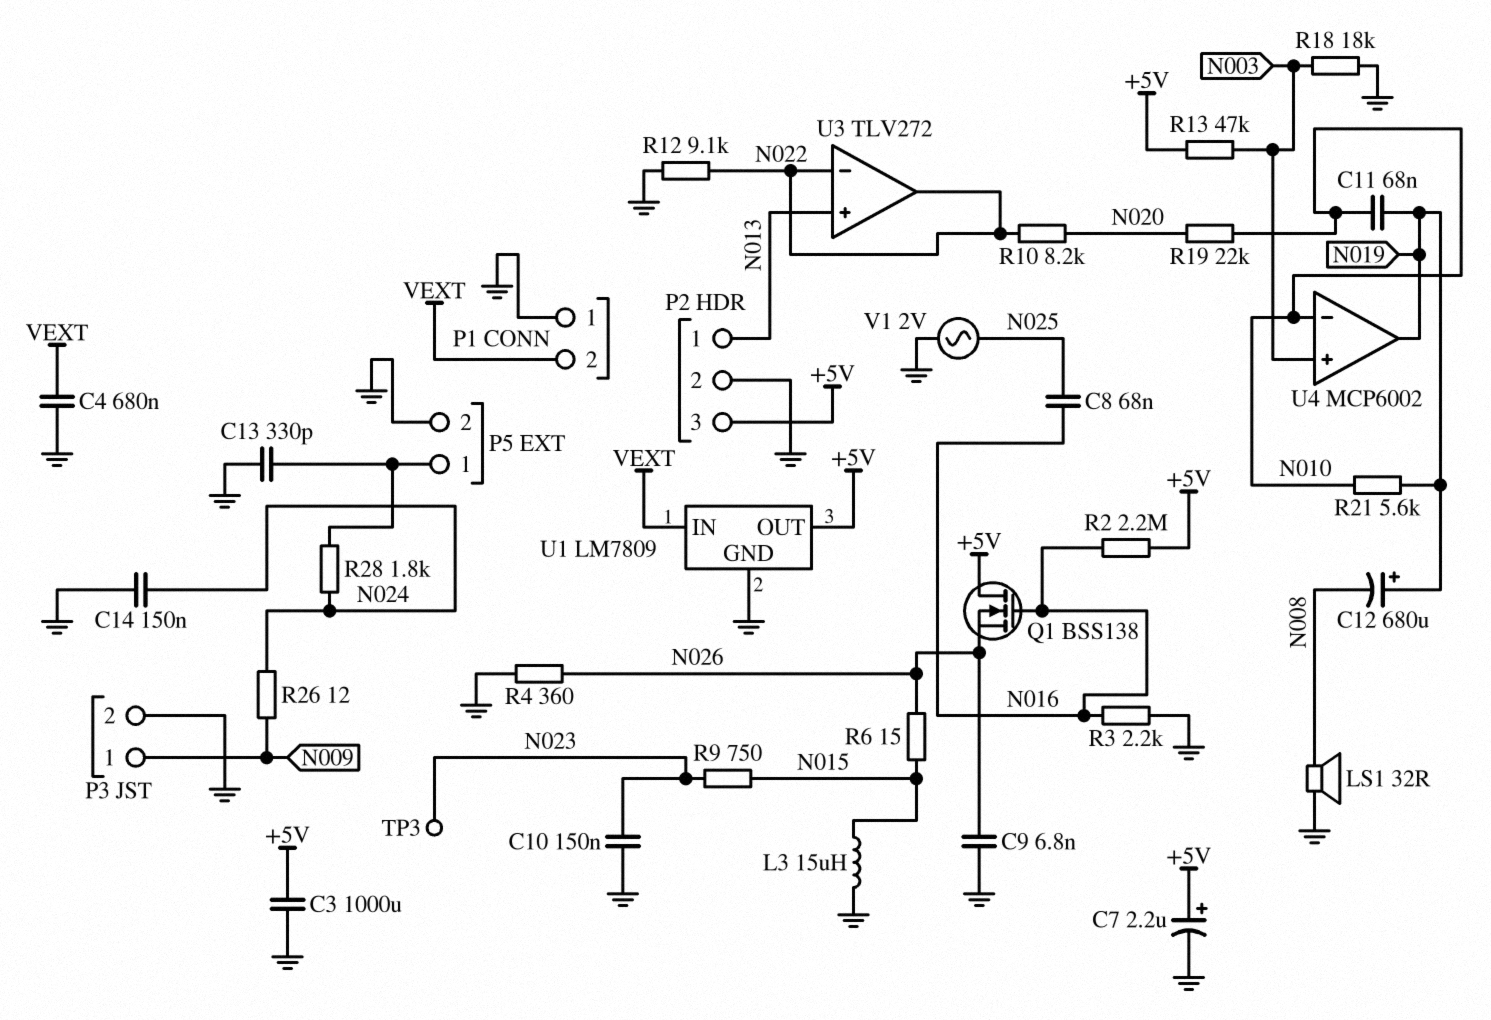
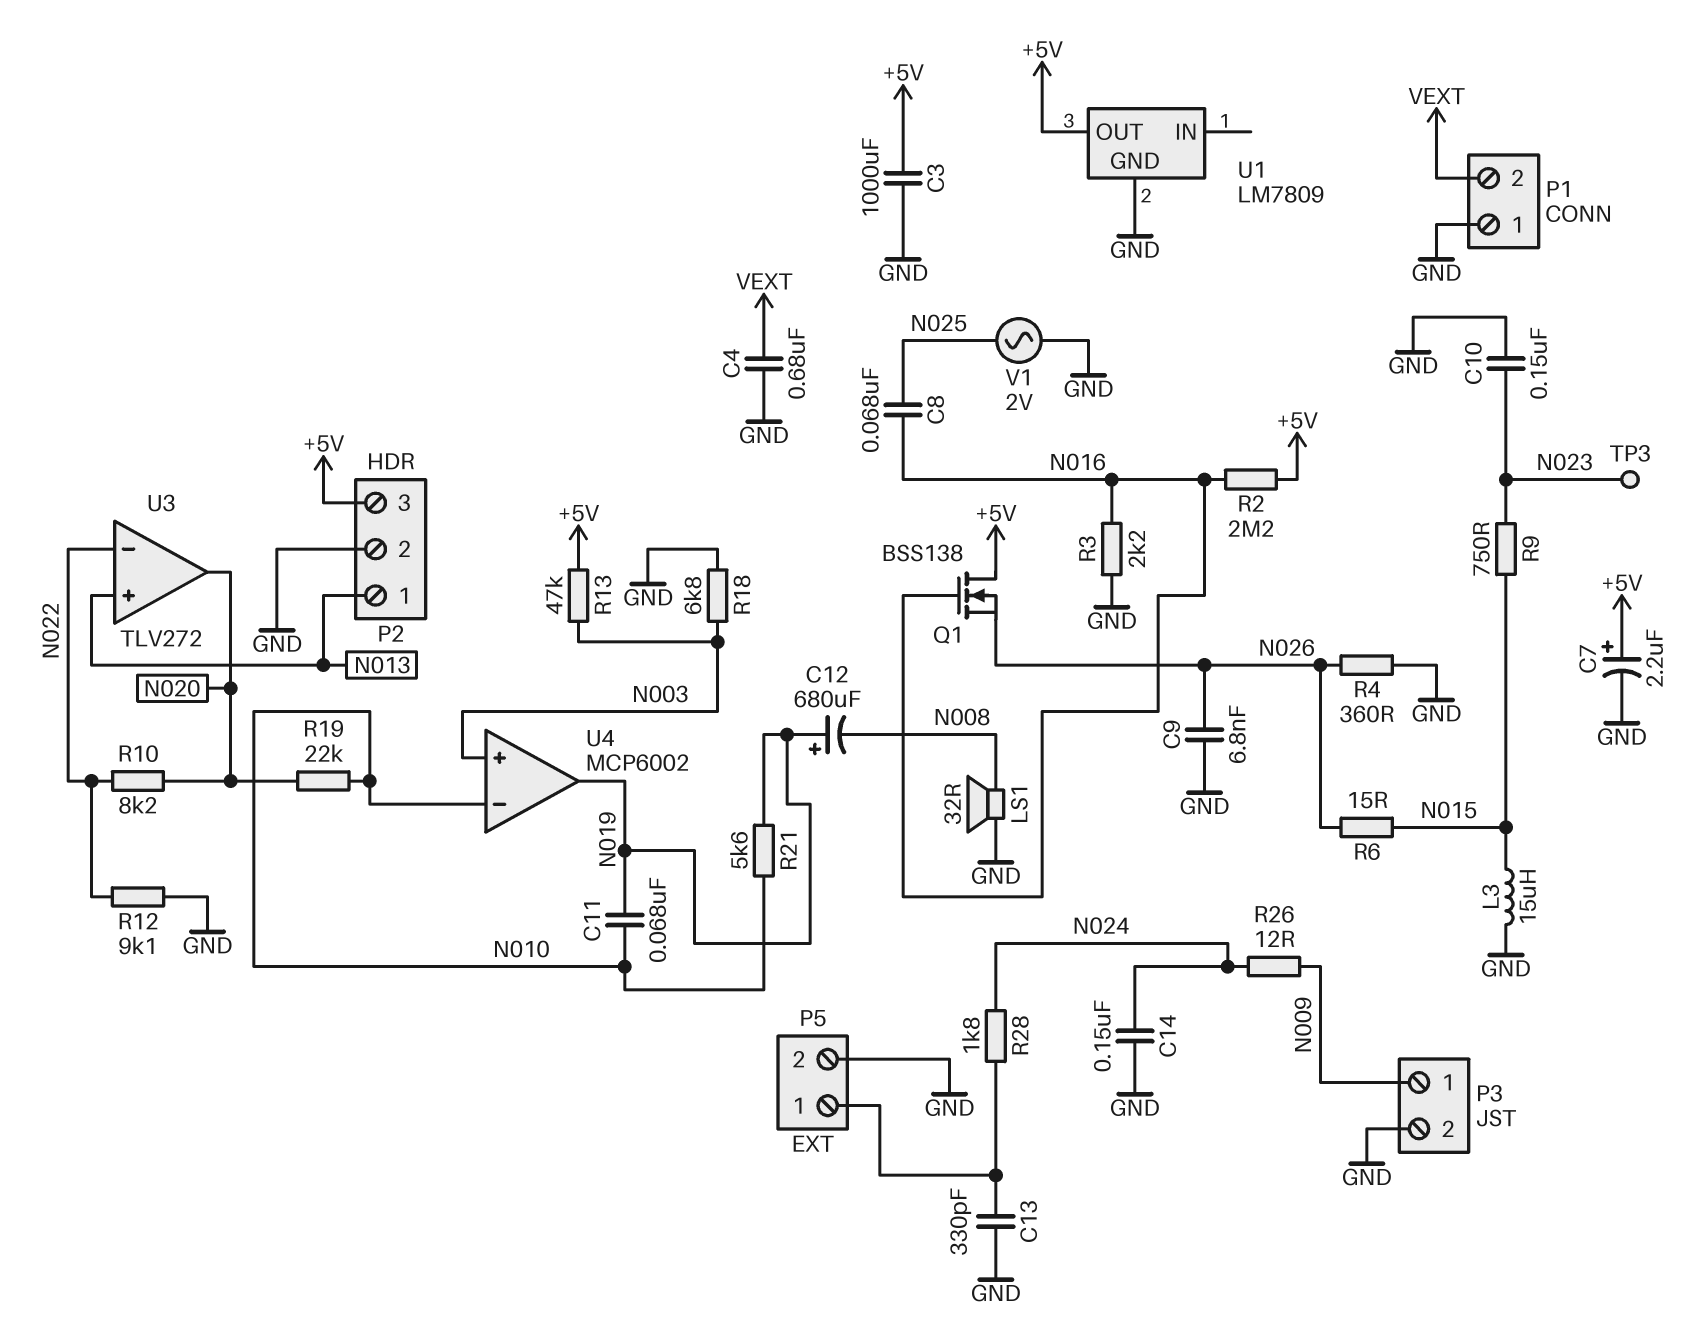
R18: 18k (GND, N003) -> 6.8k (GND, N003)
U1 pin IN: VEXT -> none
U3 pin out: N022 -> N020

